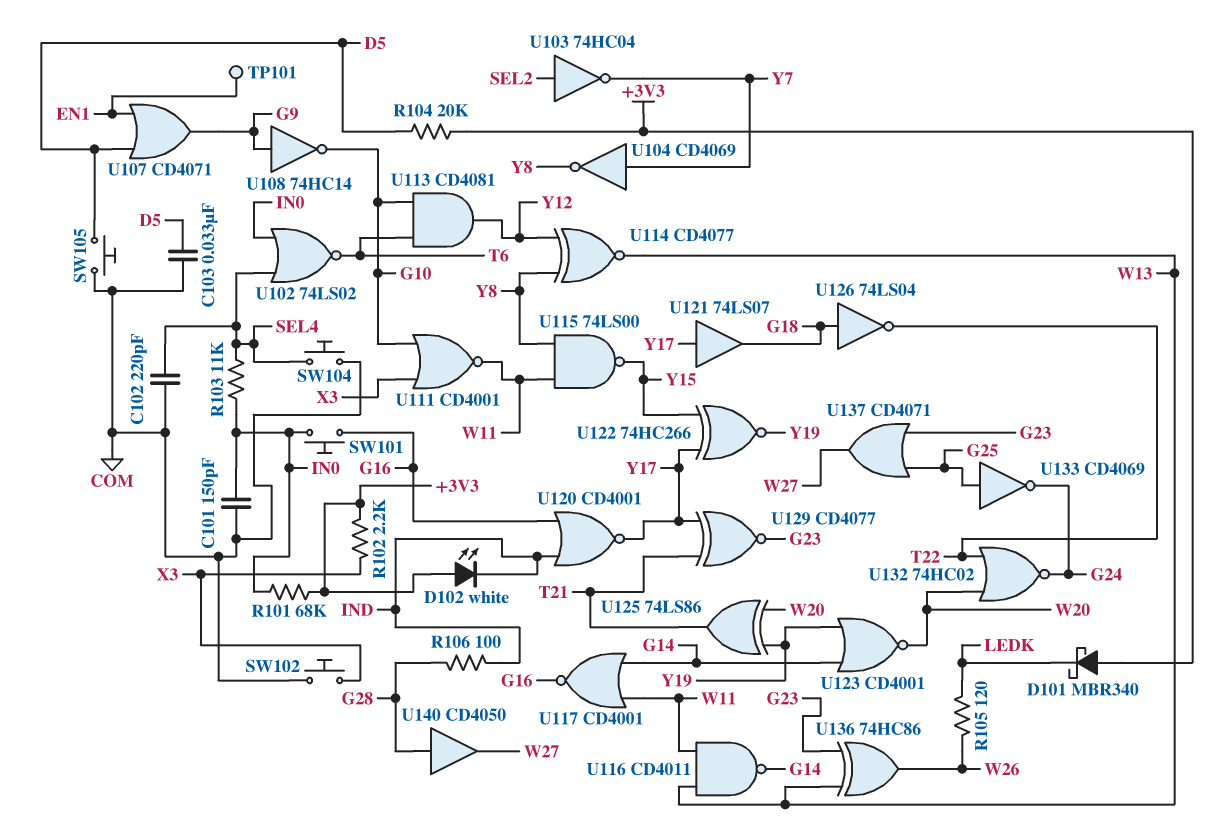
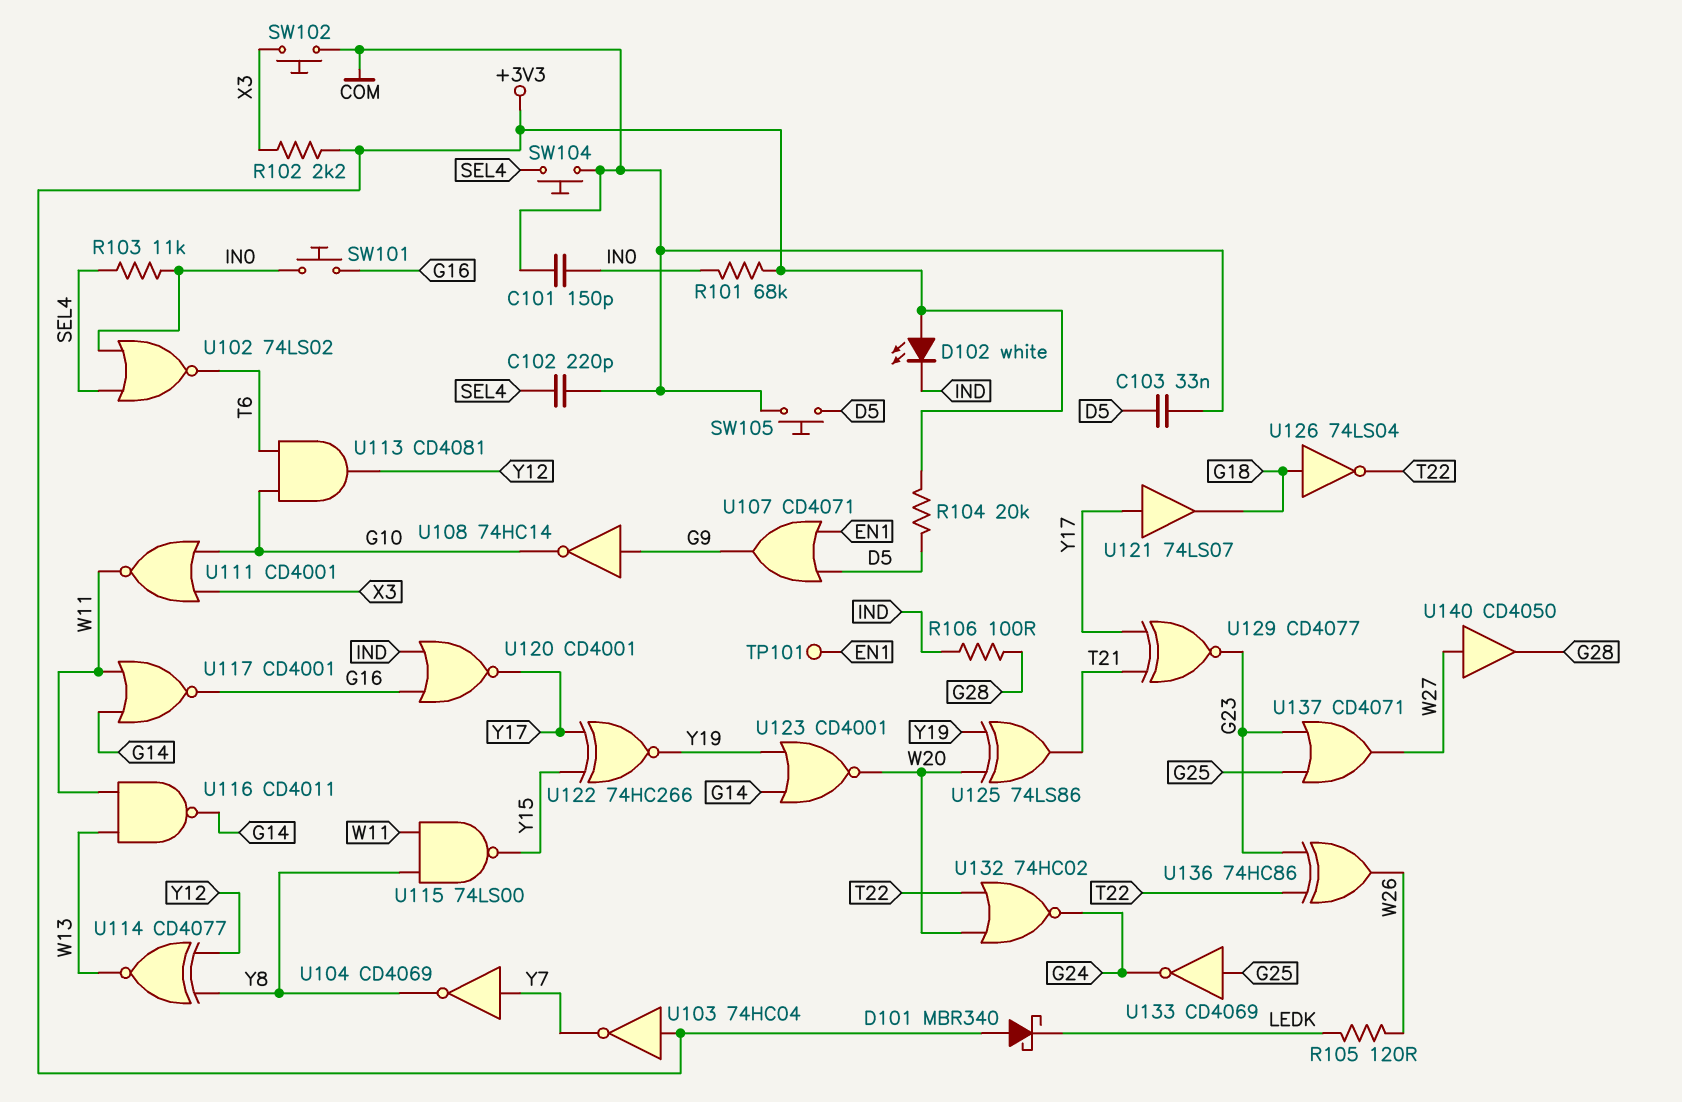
U103: NOT 74HC04 (in SEL2, out Y7) -> NOT 74HC04 (in +3V3, out Y7)
U136: XOR 74HC86 (in G23, in W13, out W26) -> XOR 74HC86 (in G23, in T22, out W26)
U140: buffer CD4050 (in G28, out W27) -> buffer CD4050 (in W27, out G28)

